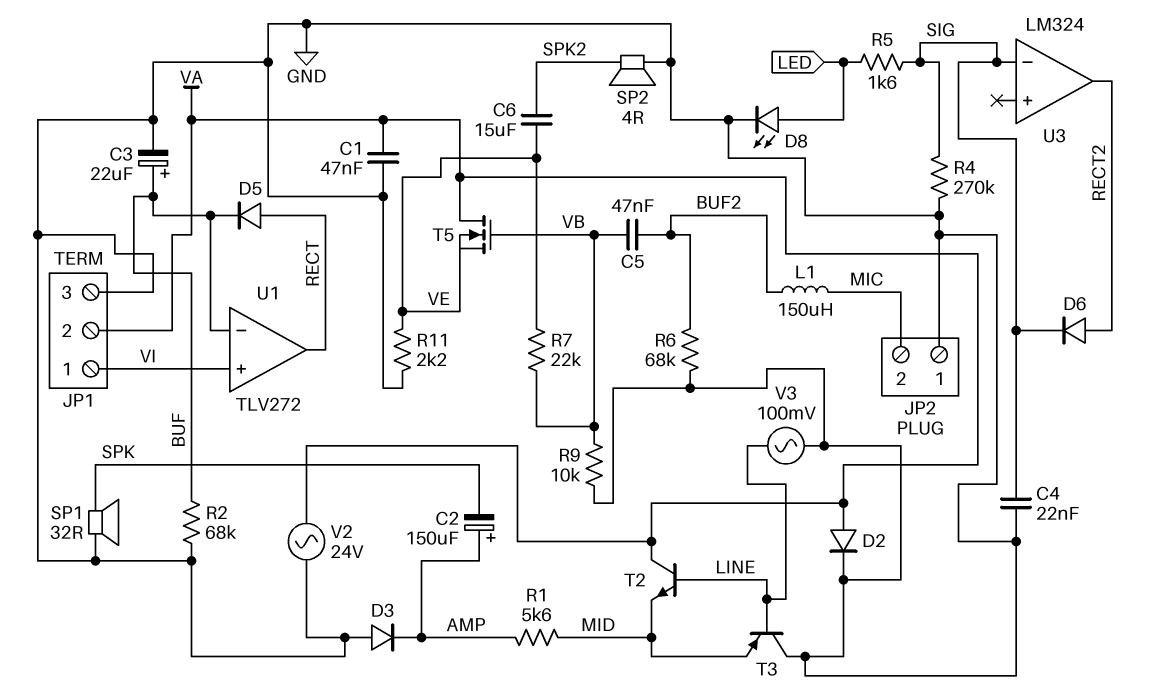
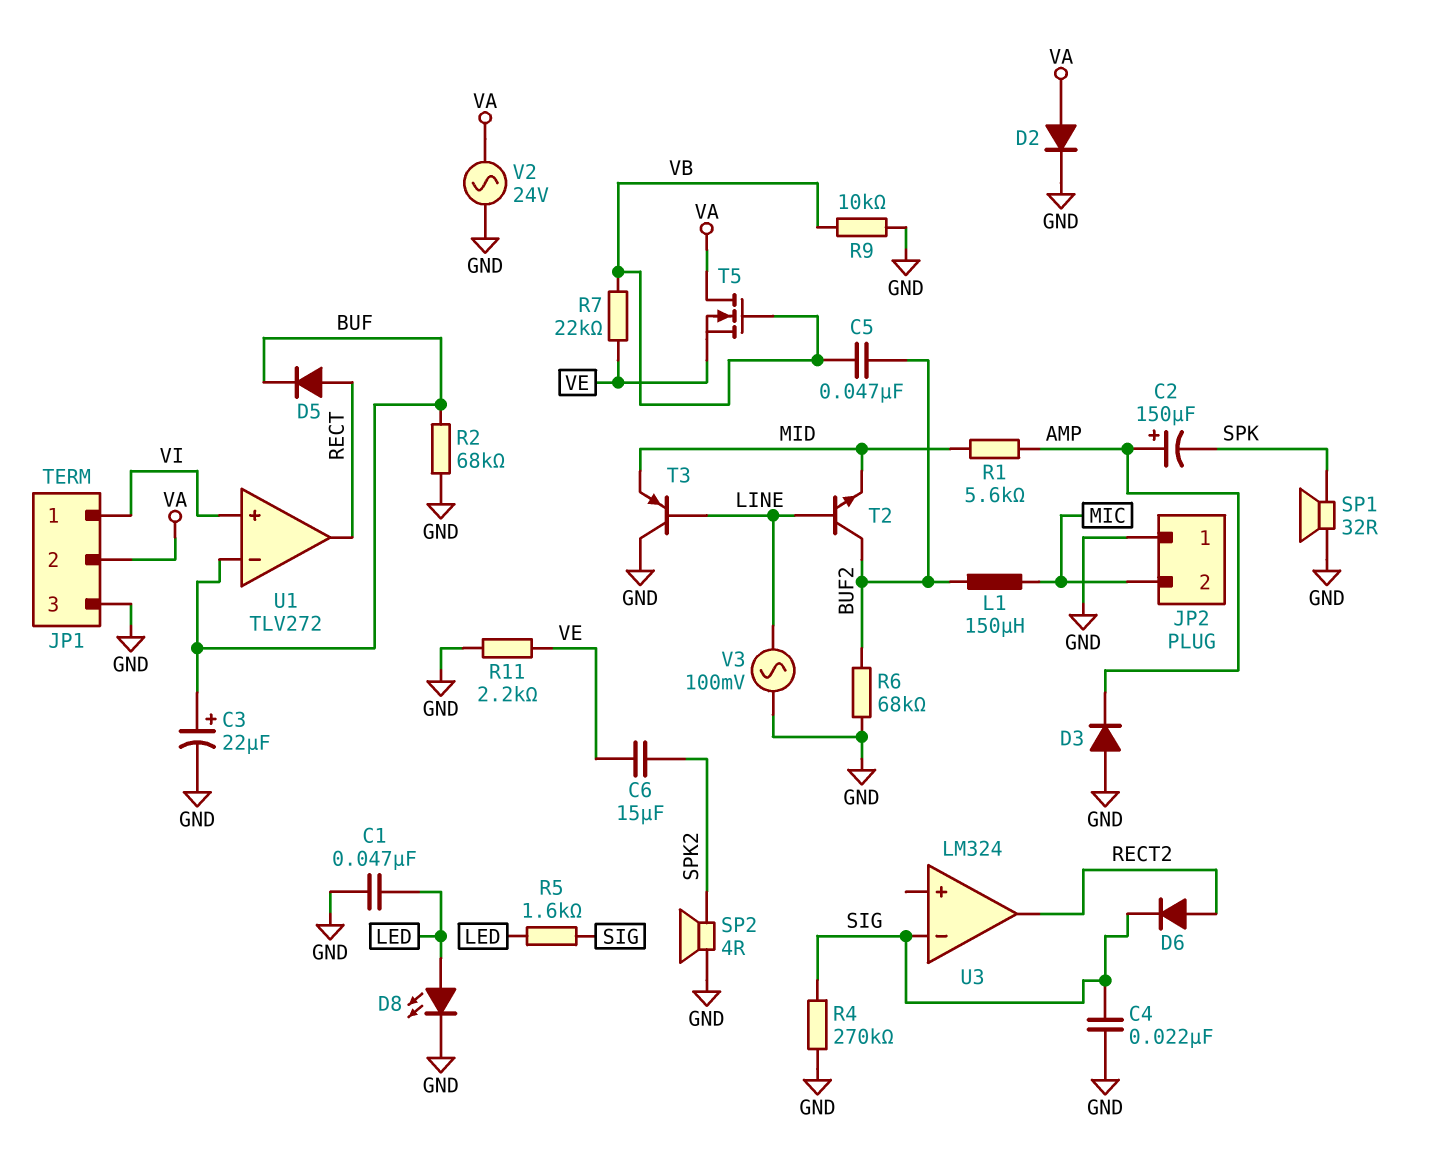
C1: 47nF (GND, VA) -> 47nF (GND, LED)
T2: NPN (B LINE, C VA, E MID) -> NPN (B LINE, C BUF2, E MID)

